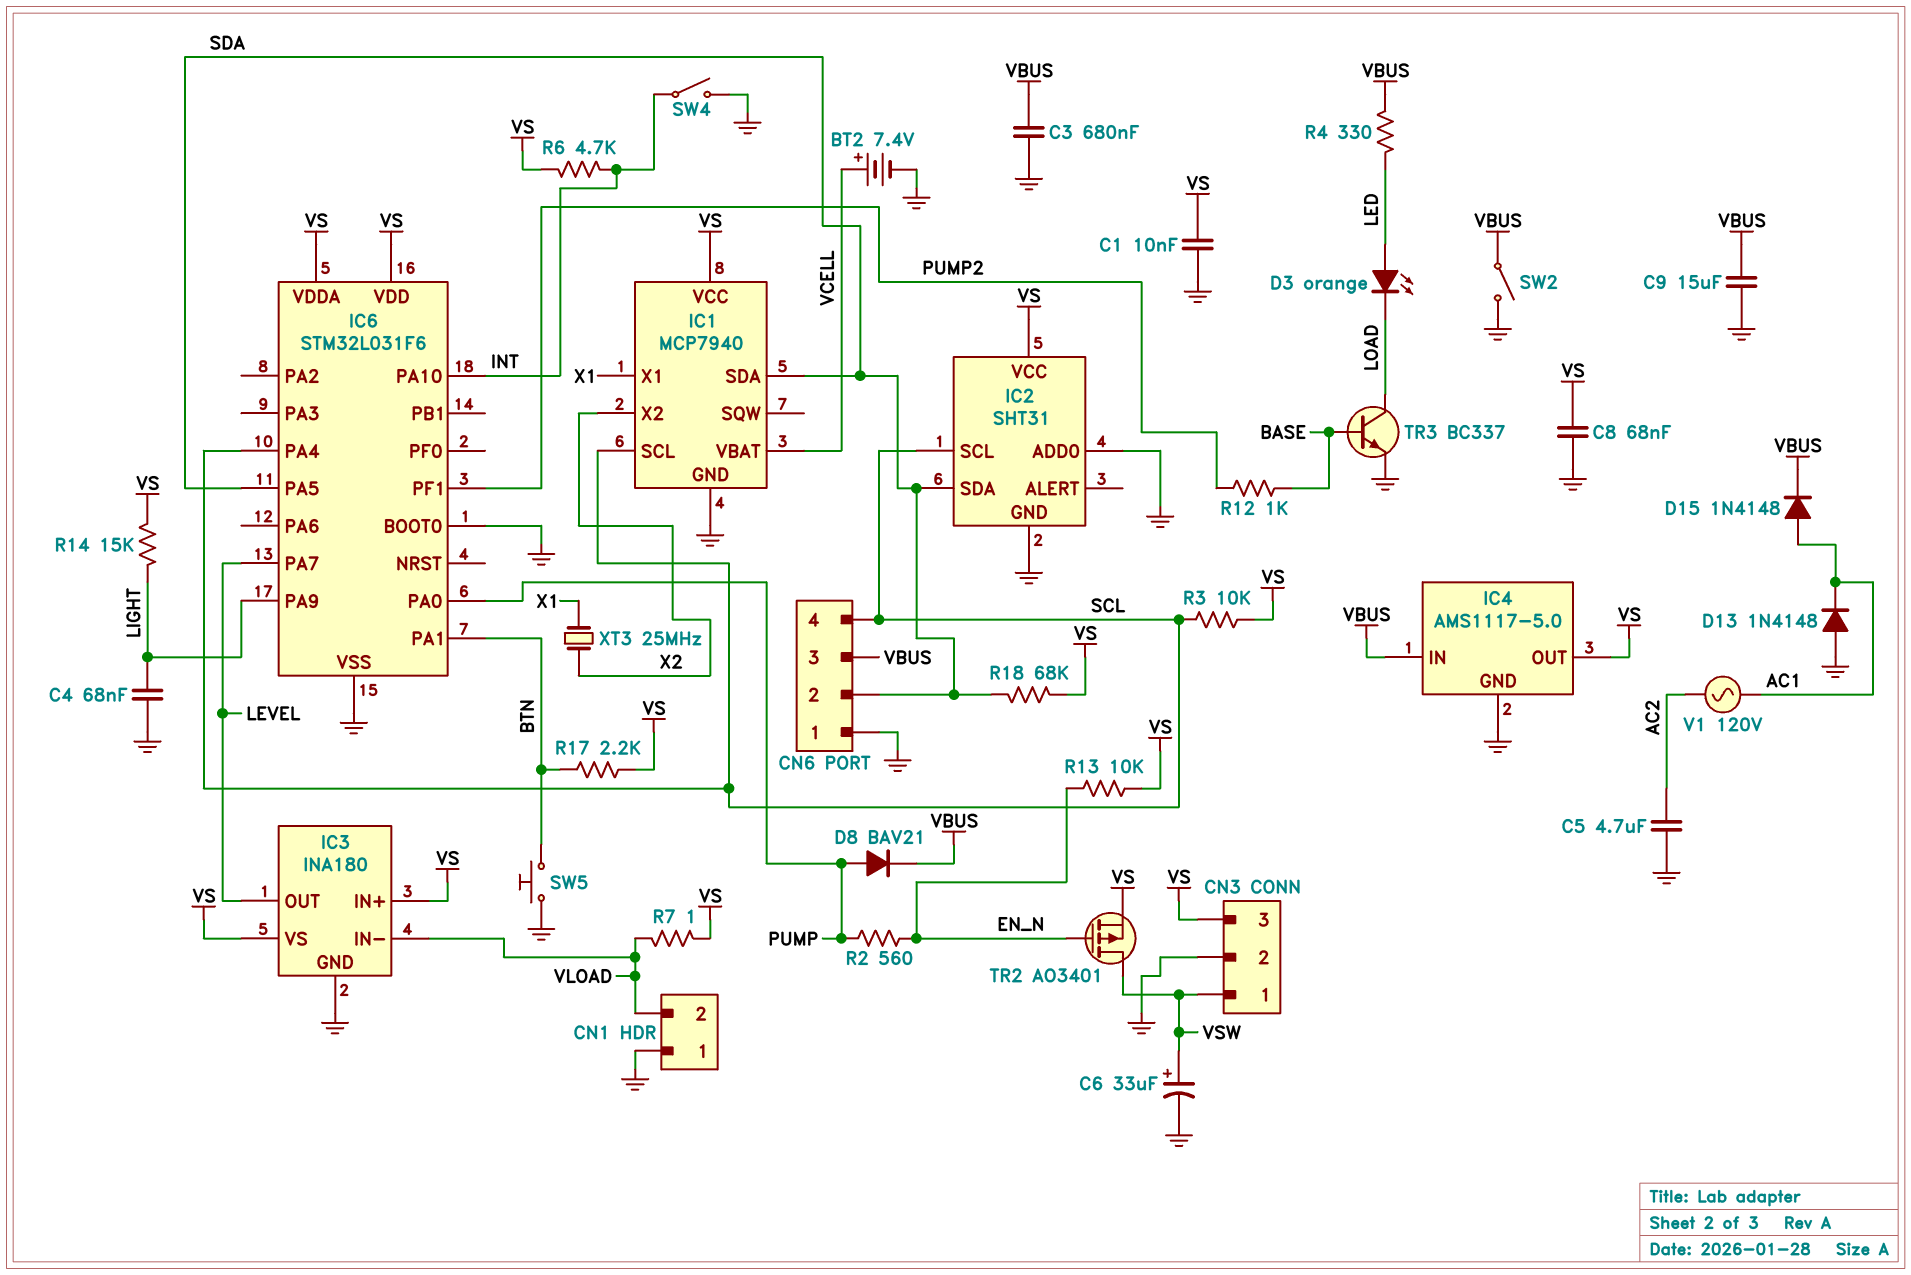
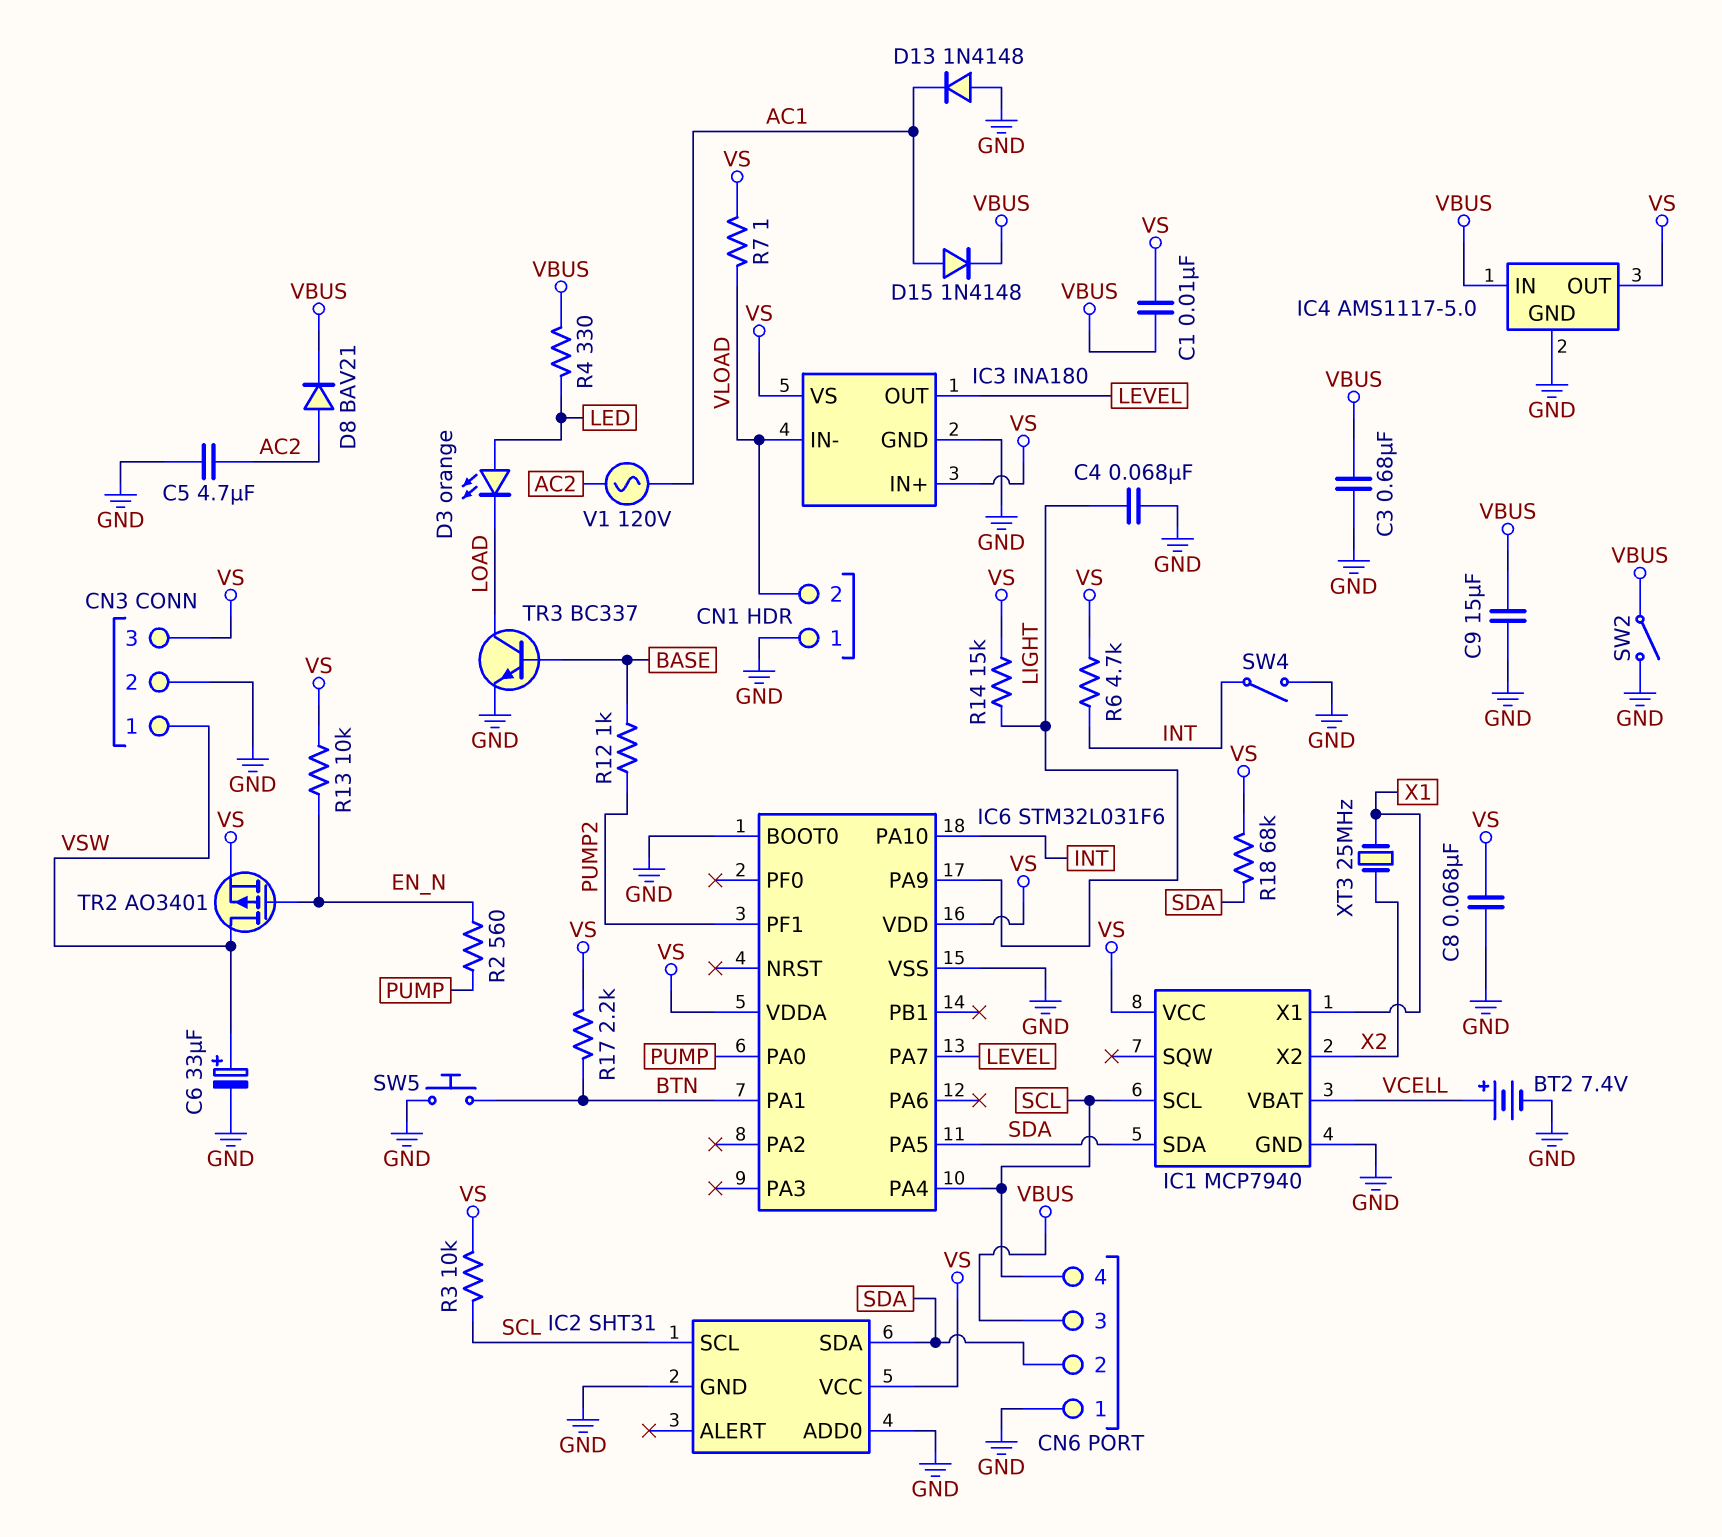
C1: 10nF (GND, VS) -> 10nF (VBUS, VS)
D8: diode BAV21 (A PUMP, K VBUS) -> diode BAV21 (A AC2, K VBUS)

